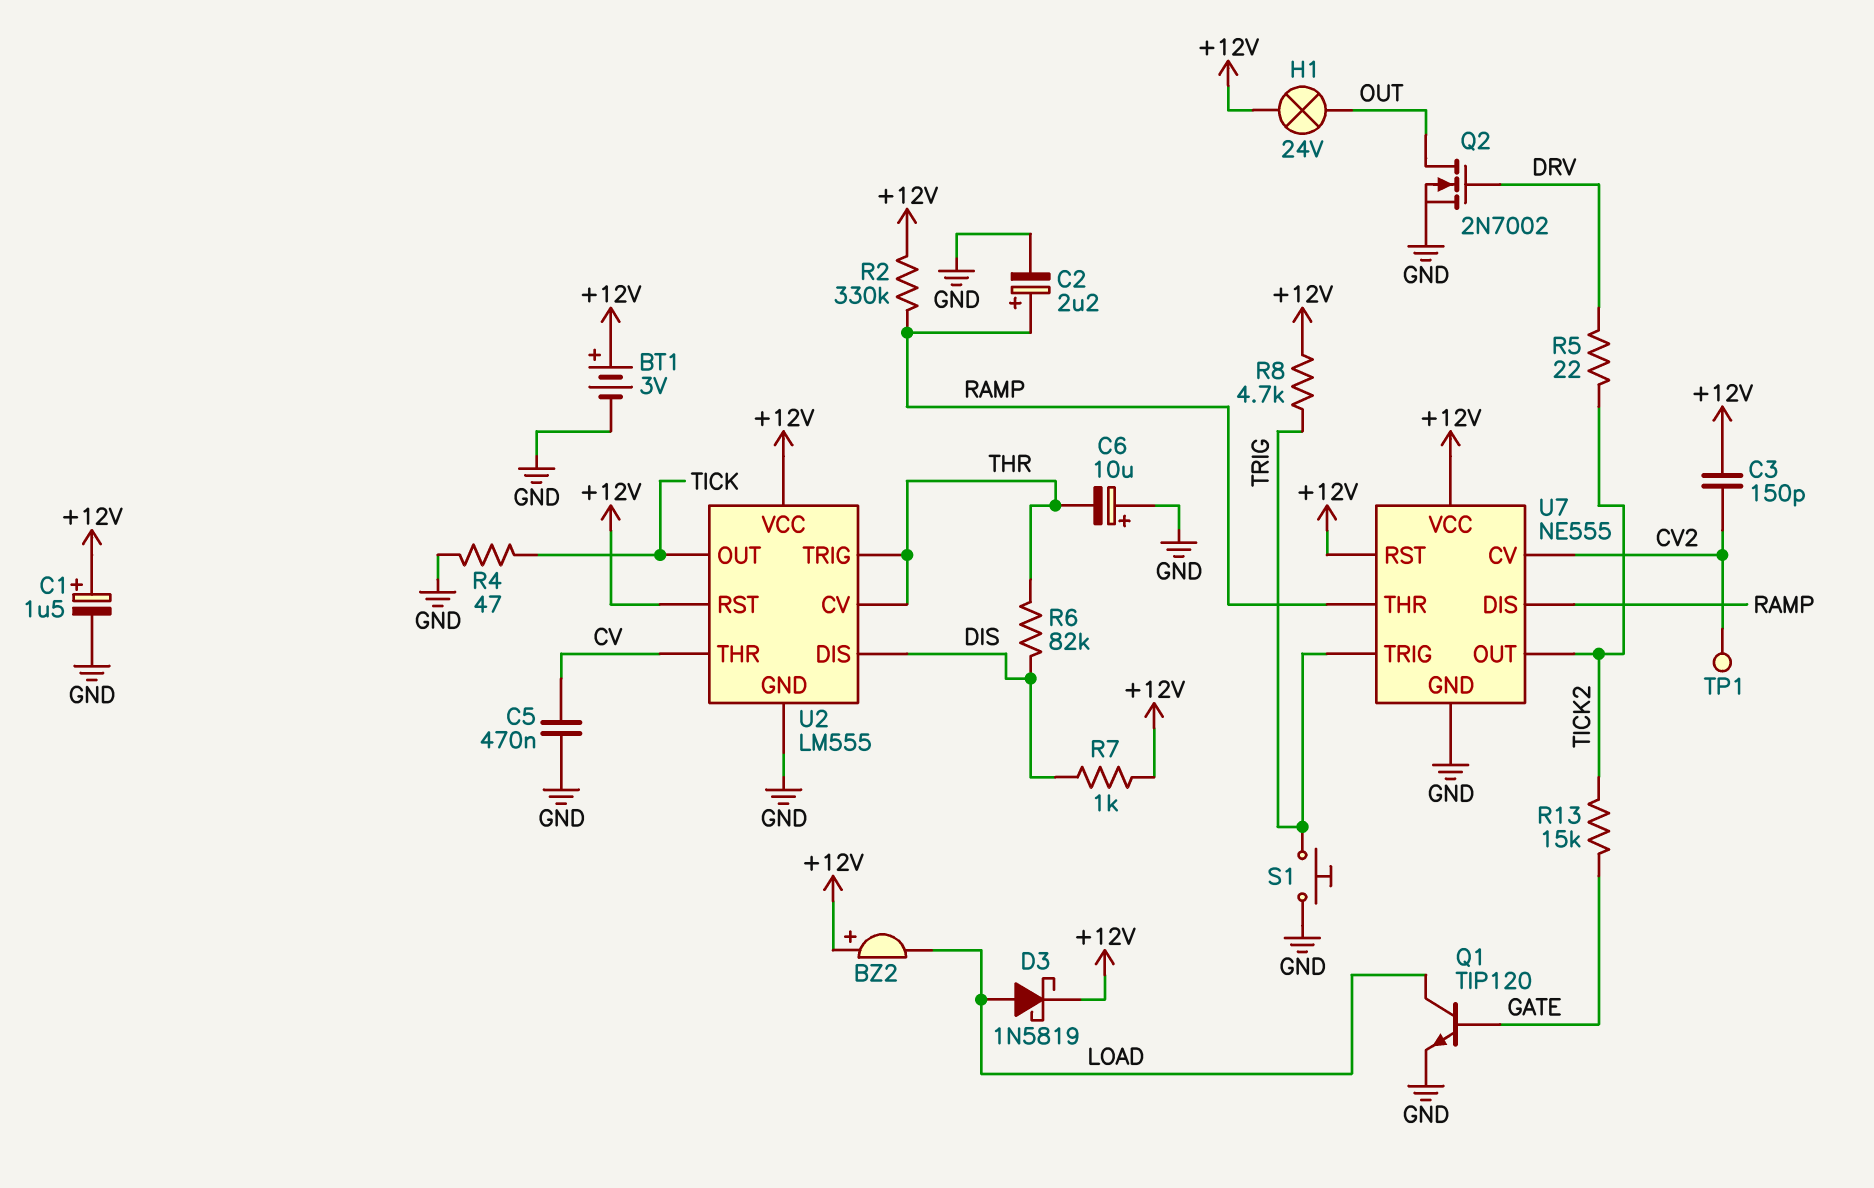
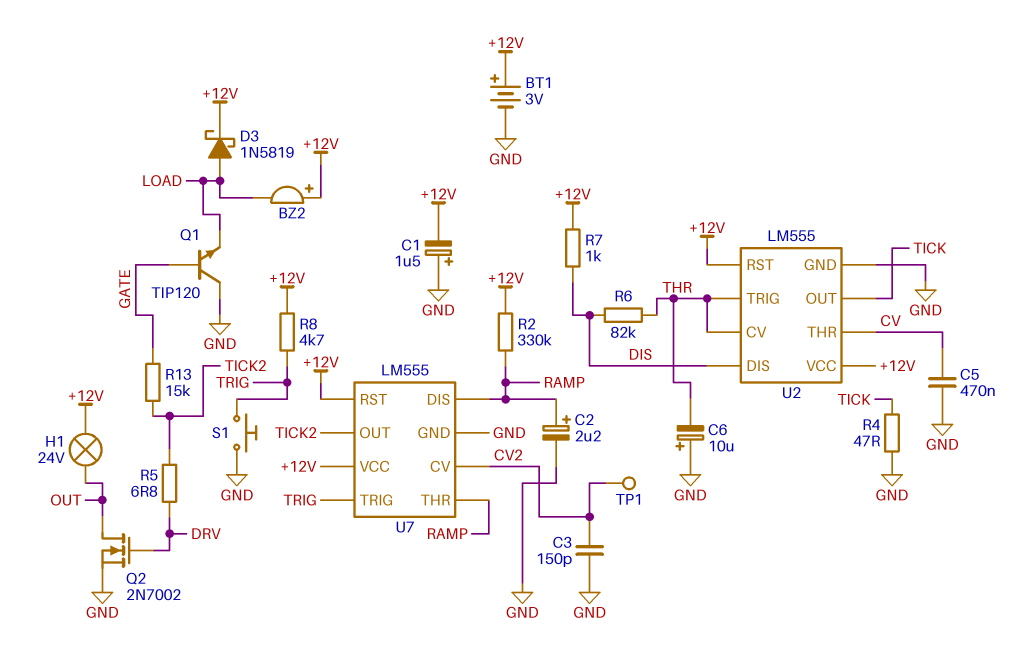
C1: 1.5uF (plus +12V, minus GND) -> 1.5uF (plus GND, minus +12V)
C3: 150pF (+12V, CV2) -> 150pF (CV2, GND)
Q1: NPN TIP120 (B GATE, C LOAD, E GND) -> NPN TIP120 (B GATE, C GND, E LOAD)
R5: 22 (DRV, TICK2) -> 6.8 (DRV, TICK2)
U7: NE555 -> LM555

